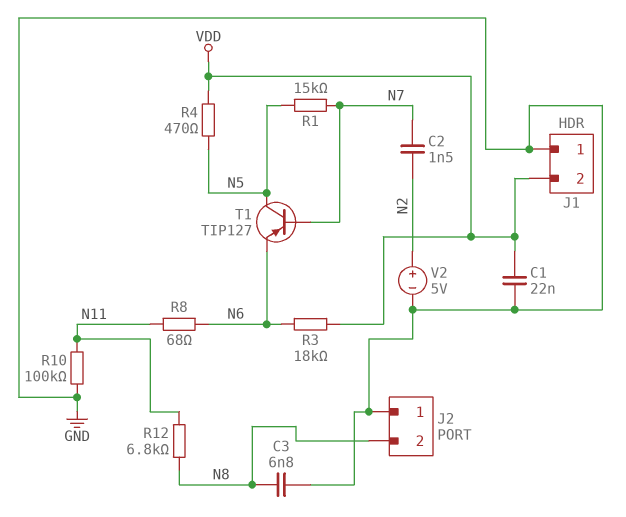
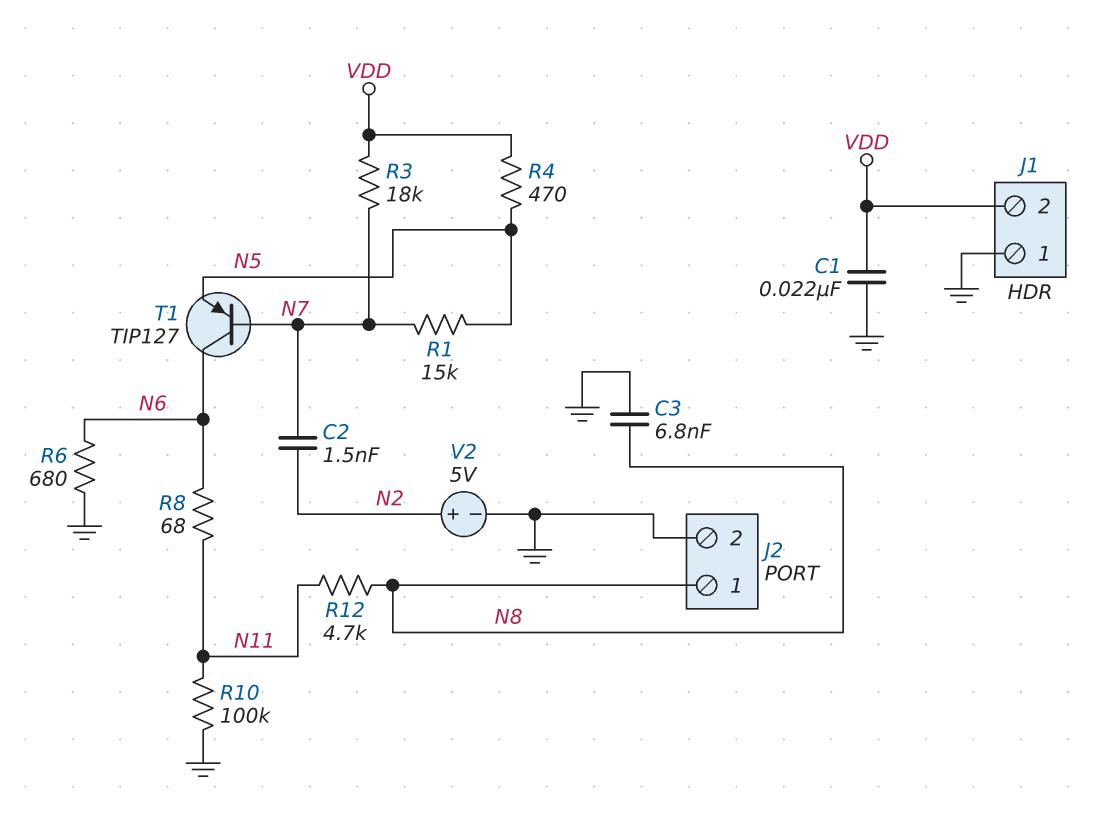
J2 pin 1: GND -> N8
J2 pin 2: N8 -> GND
R3: 18k (N6, VDD) -> 18k (N7, VDD)
R6: none -> 680 (GND, N6)
R12: 6.8k (N8, N11) -> 4.7k (N8, N11)
T1: PNP TIP127 (B N7, C N5, E N6) -> PNP TIP127 (B N7, C N6, E N5)

